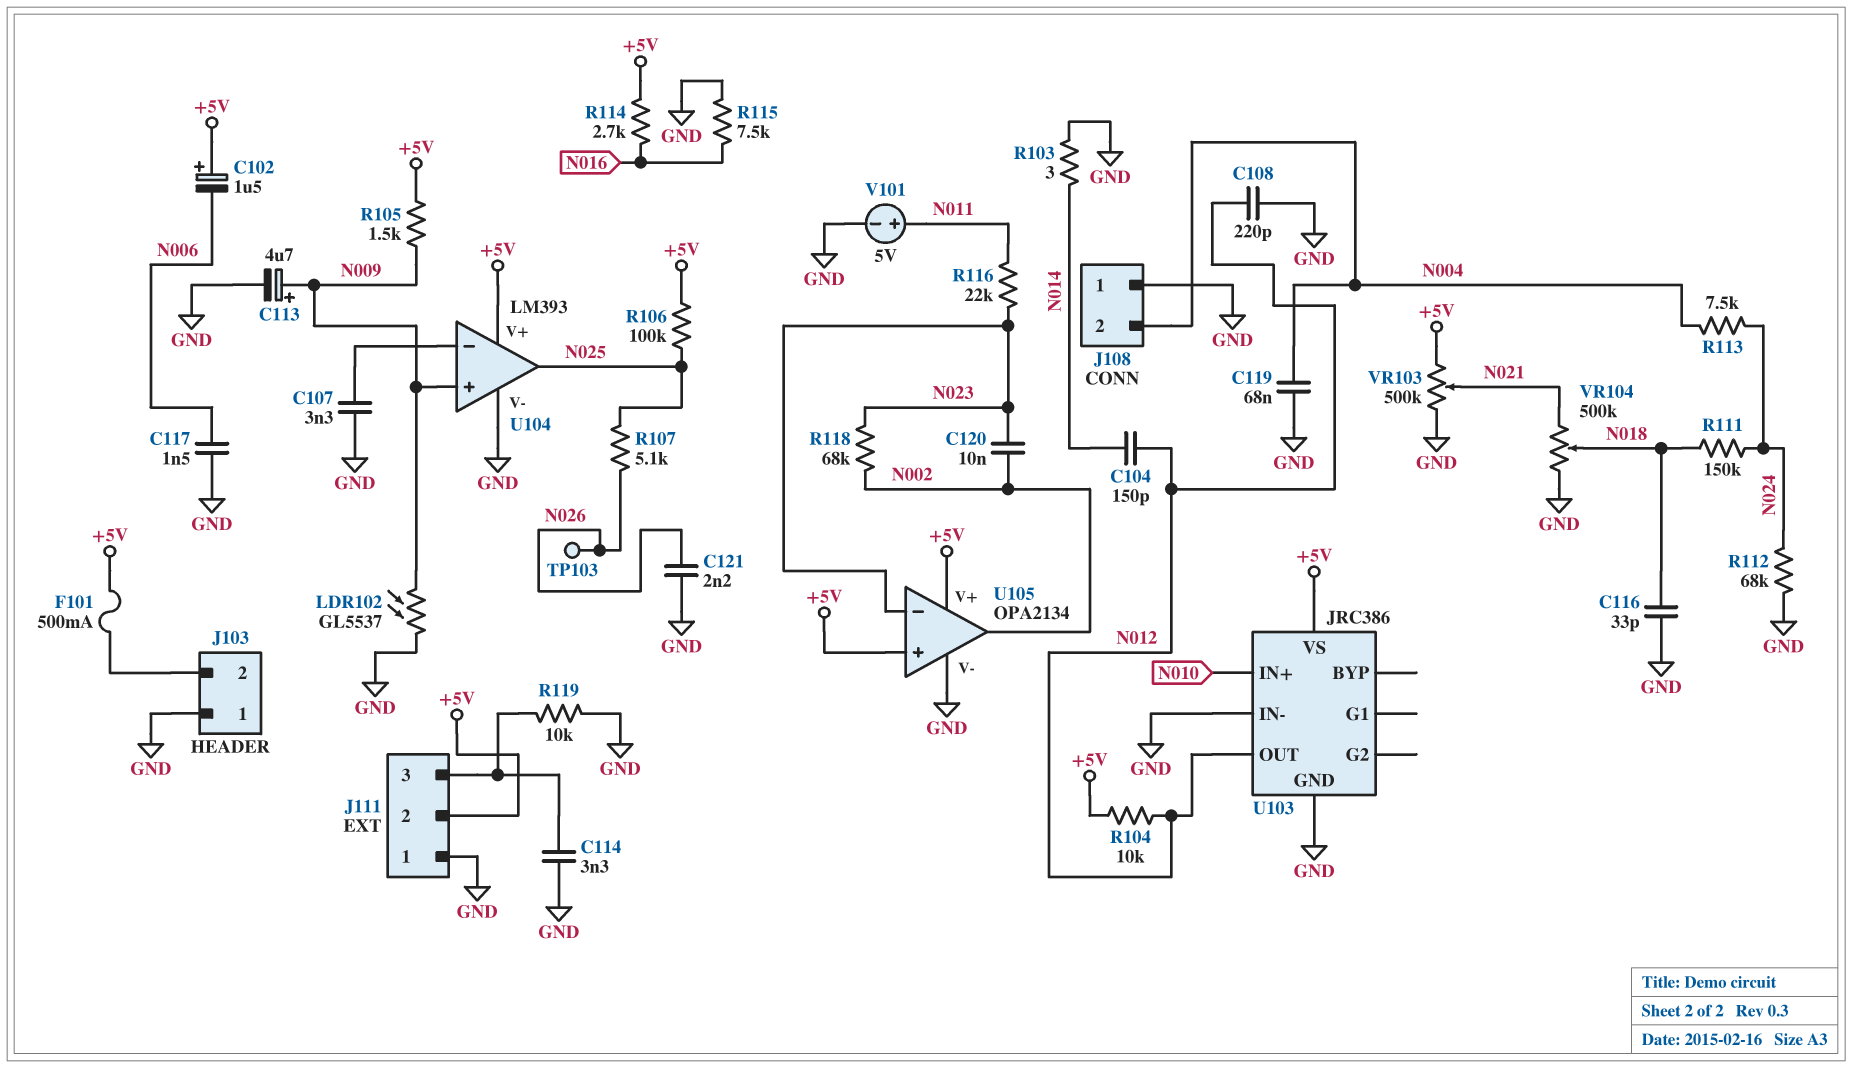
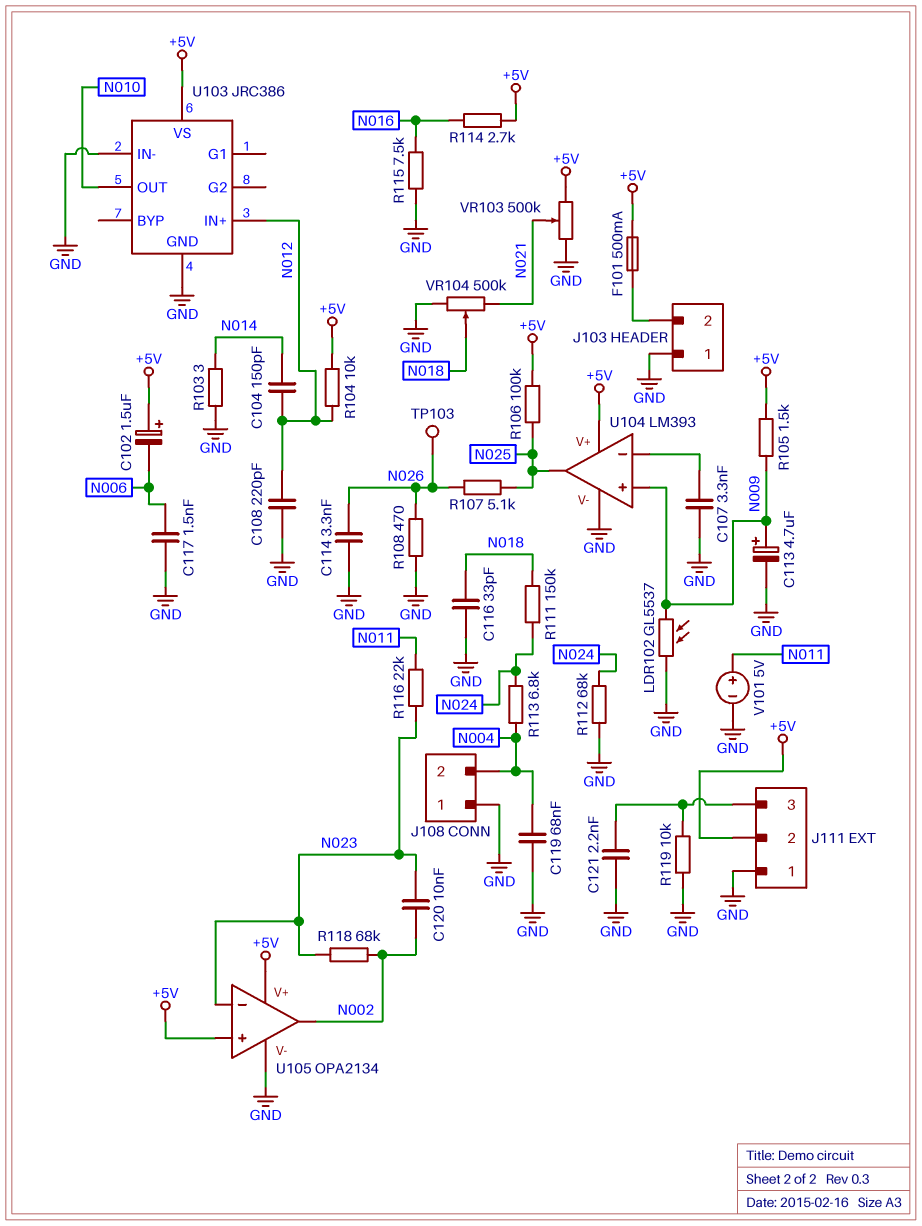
C114: 3.3nF (GND, J111/3) -> 3.3nF (GND, N026)
C121: 2.2nF (GND, N026) -> 2.2nF (GND, J111/3)
R108: none -> 470 (GND, N026)
R113: 7.5k (N004, N024) -> 6.8k (N004, N024)
U103 pin IN+: N010 -> N012
U103 pin OUT: N012 -> N010

